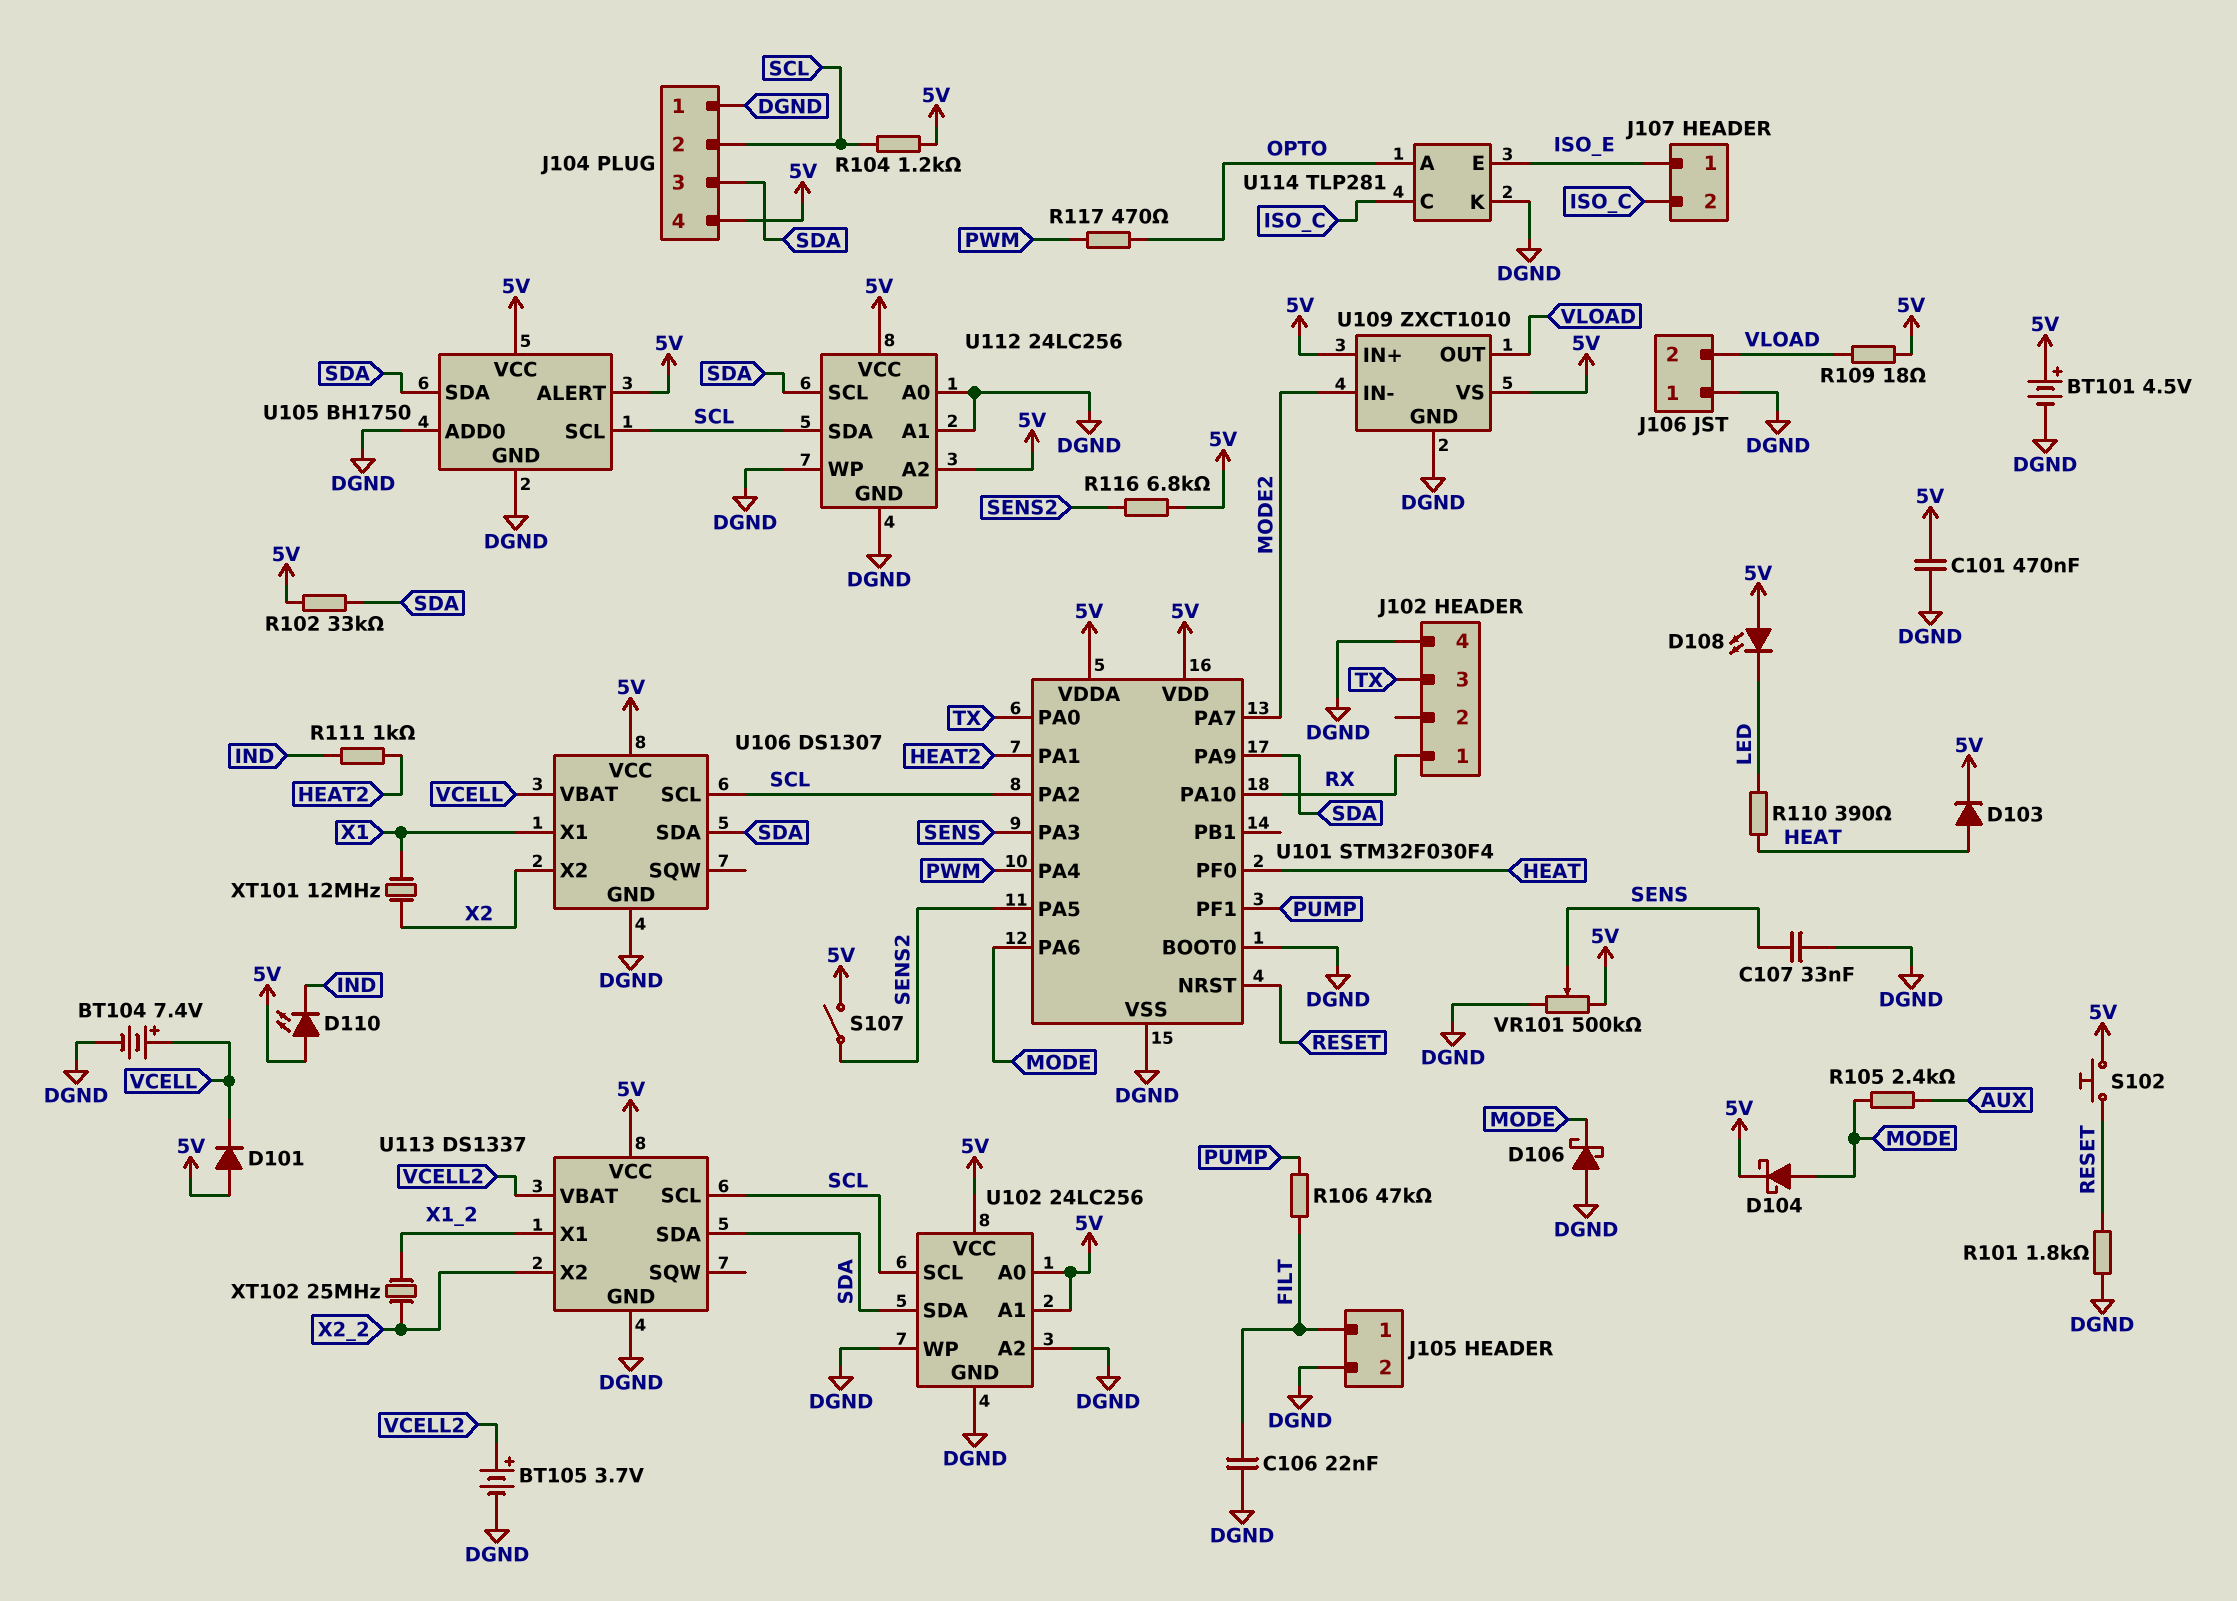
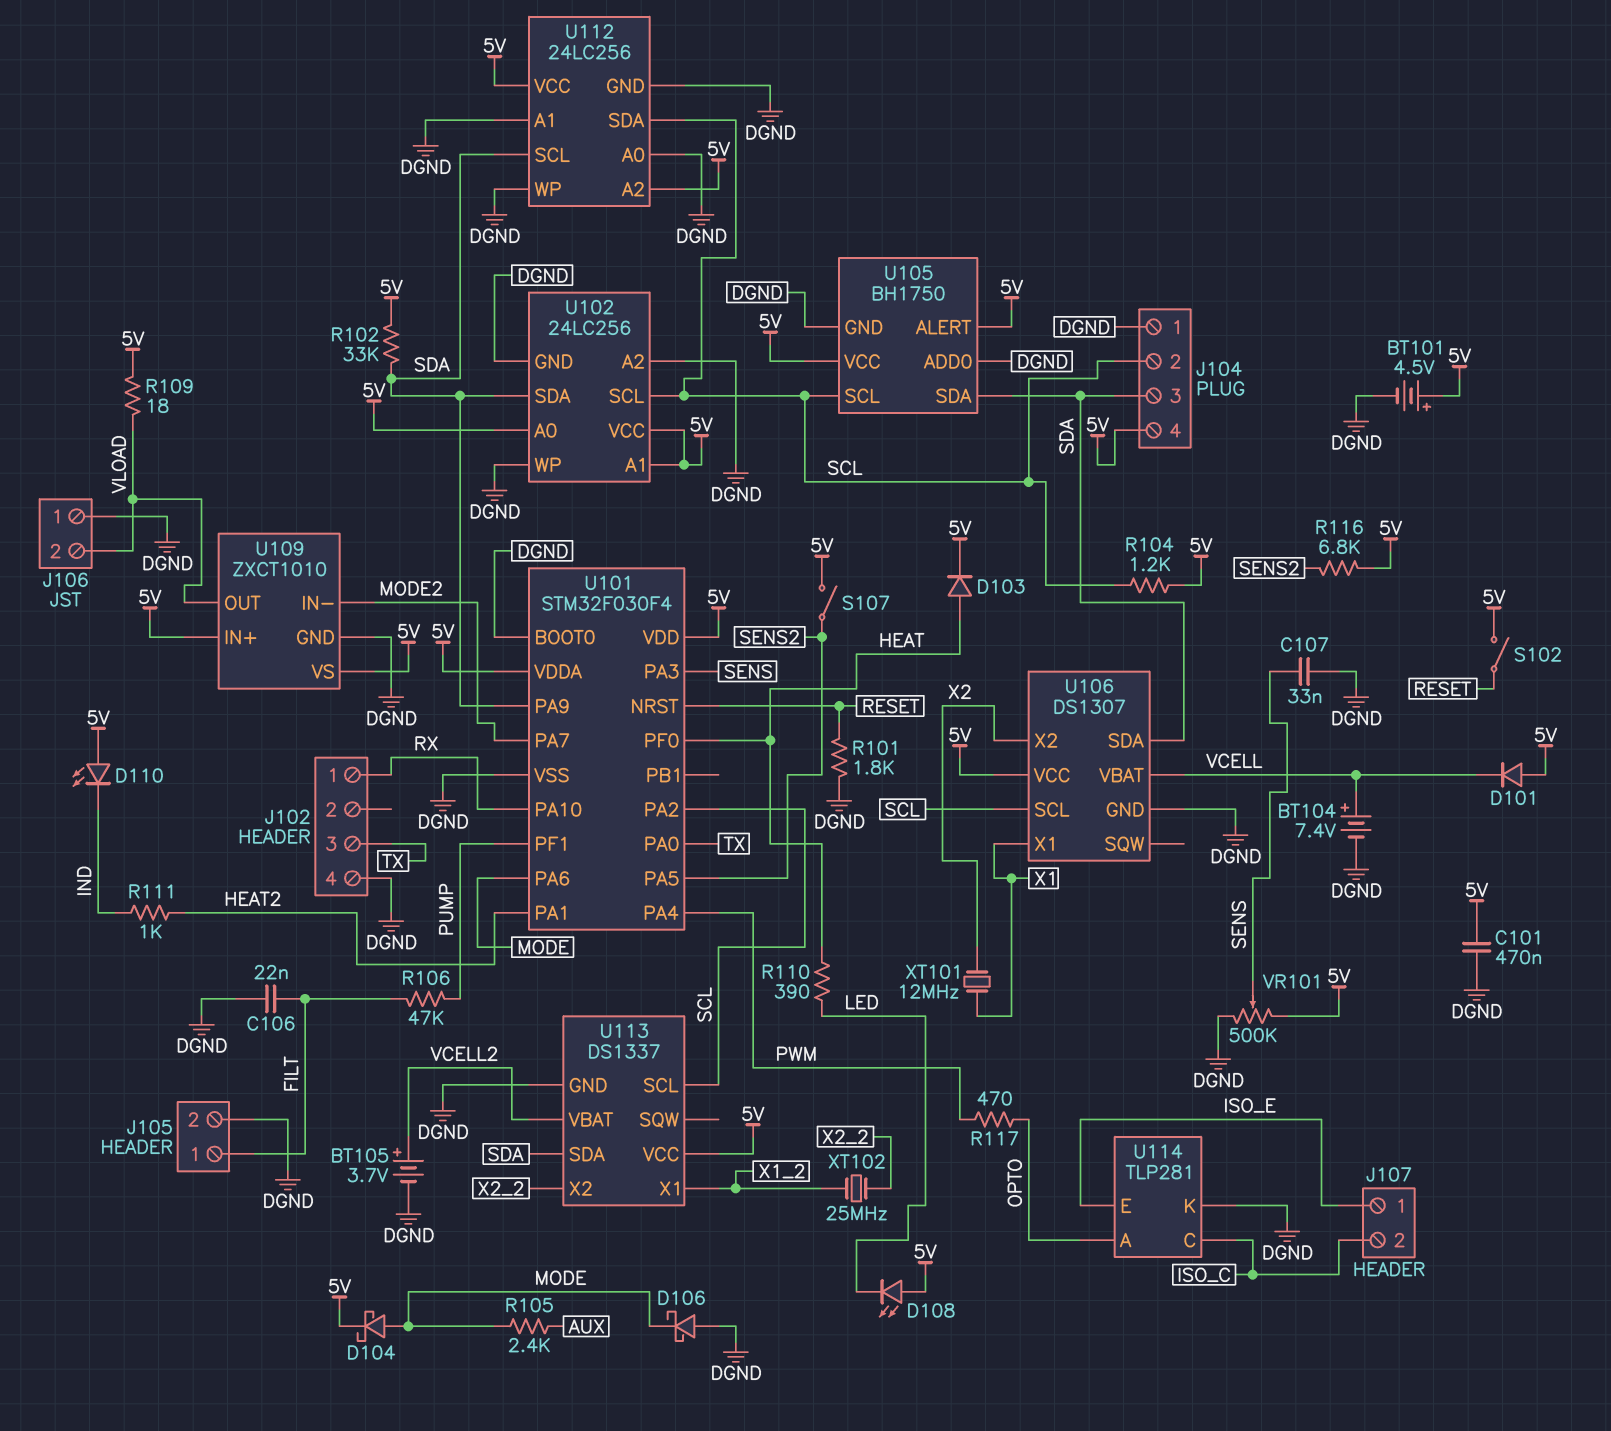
S102: button (5V, RESET) -> switch (5V, RESET)

